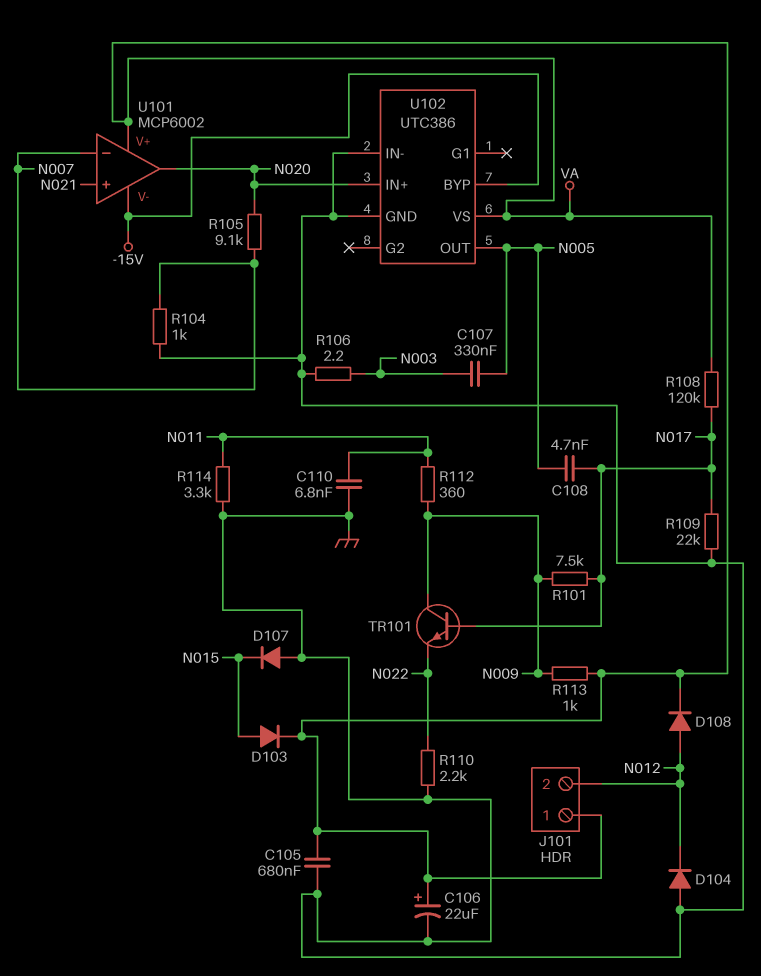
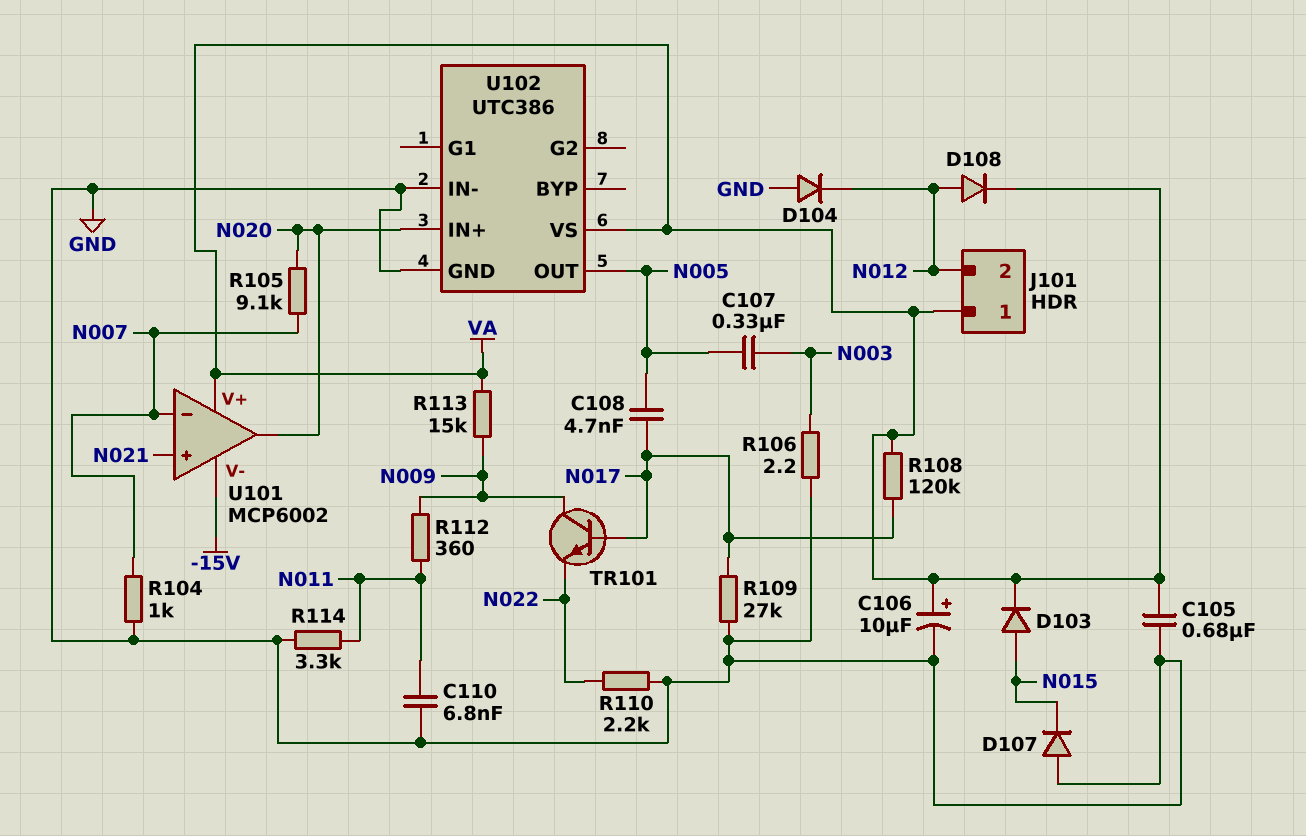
C106: 22uF (plus VA, minus GND) -> 10uF (plus VA, minus GND)
R101: 7.5k (N009, N017) -> none
R109: 22k (GND, N017) -> 27k (GND, N017)
R113: 1k (N009, VA) -> 15k (N009, VA)
U102 pin BYP: -15V -> none

